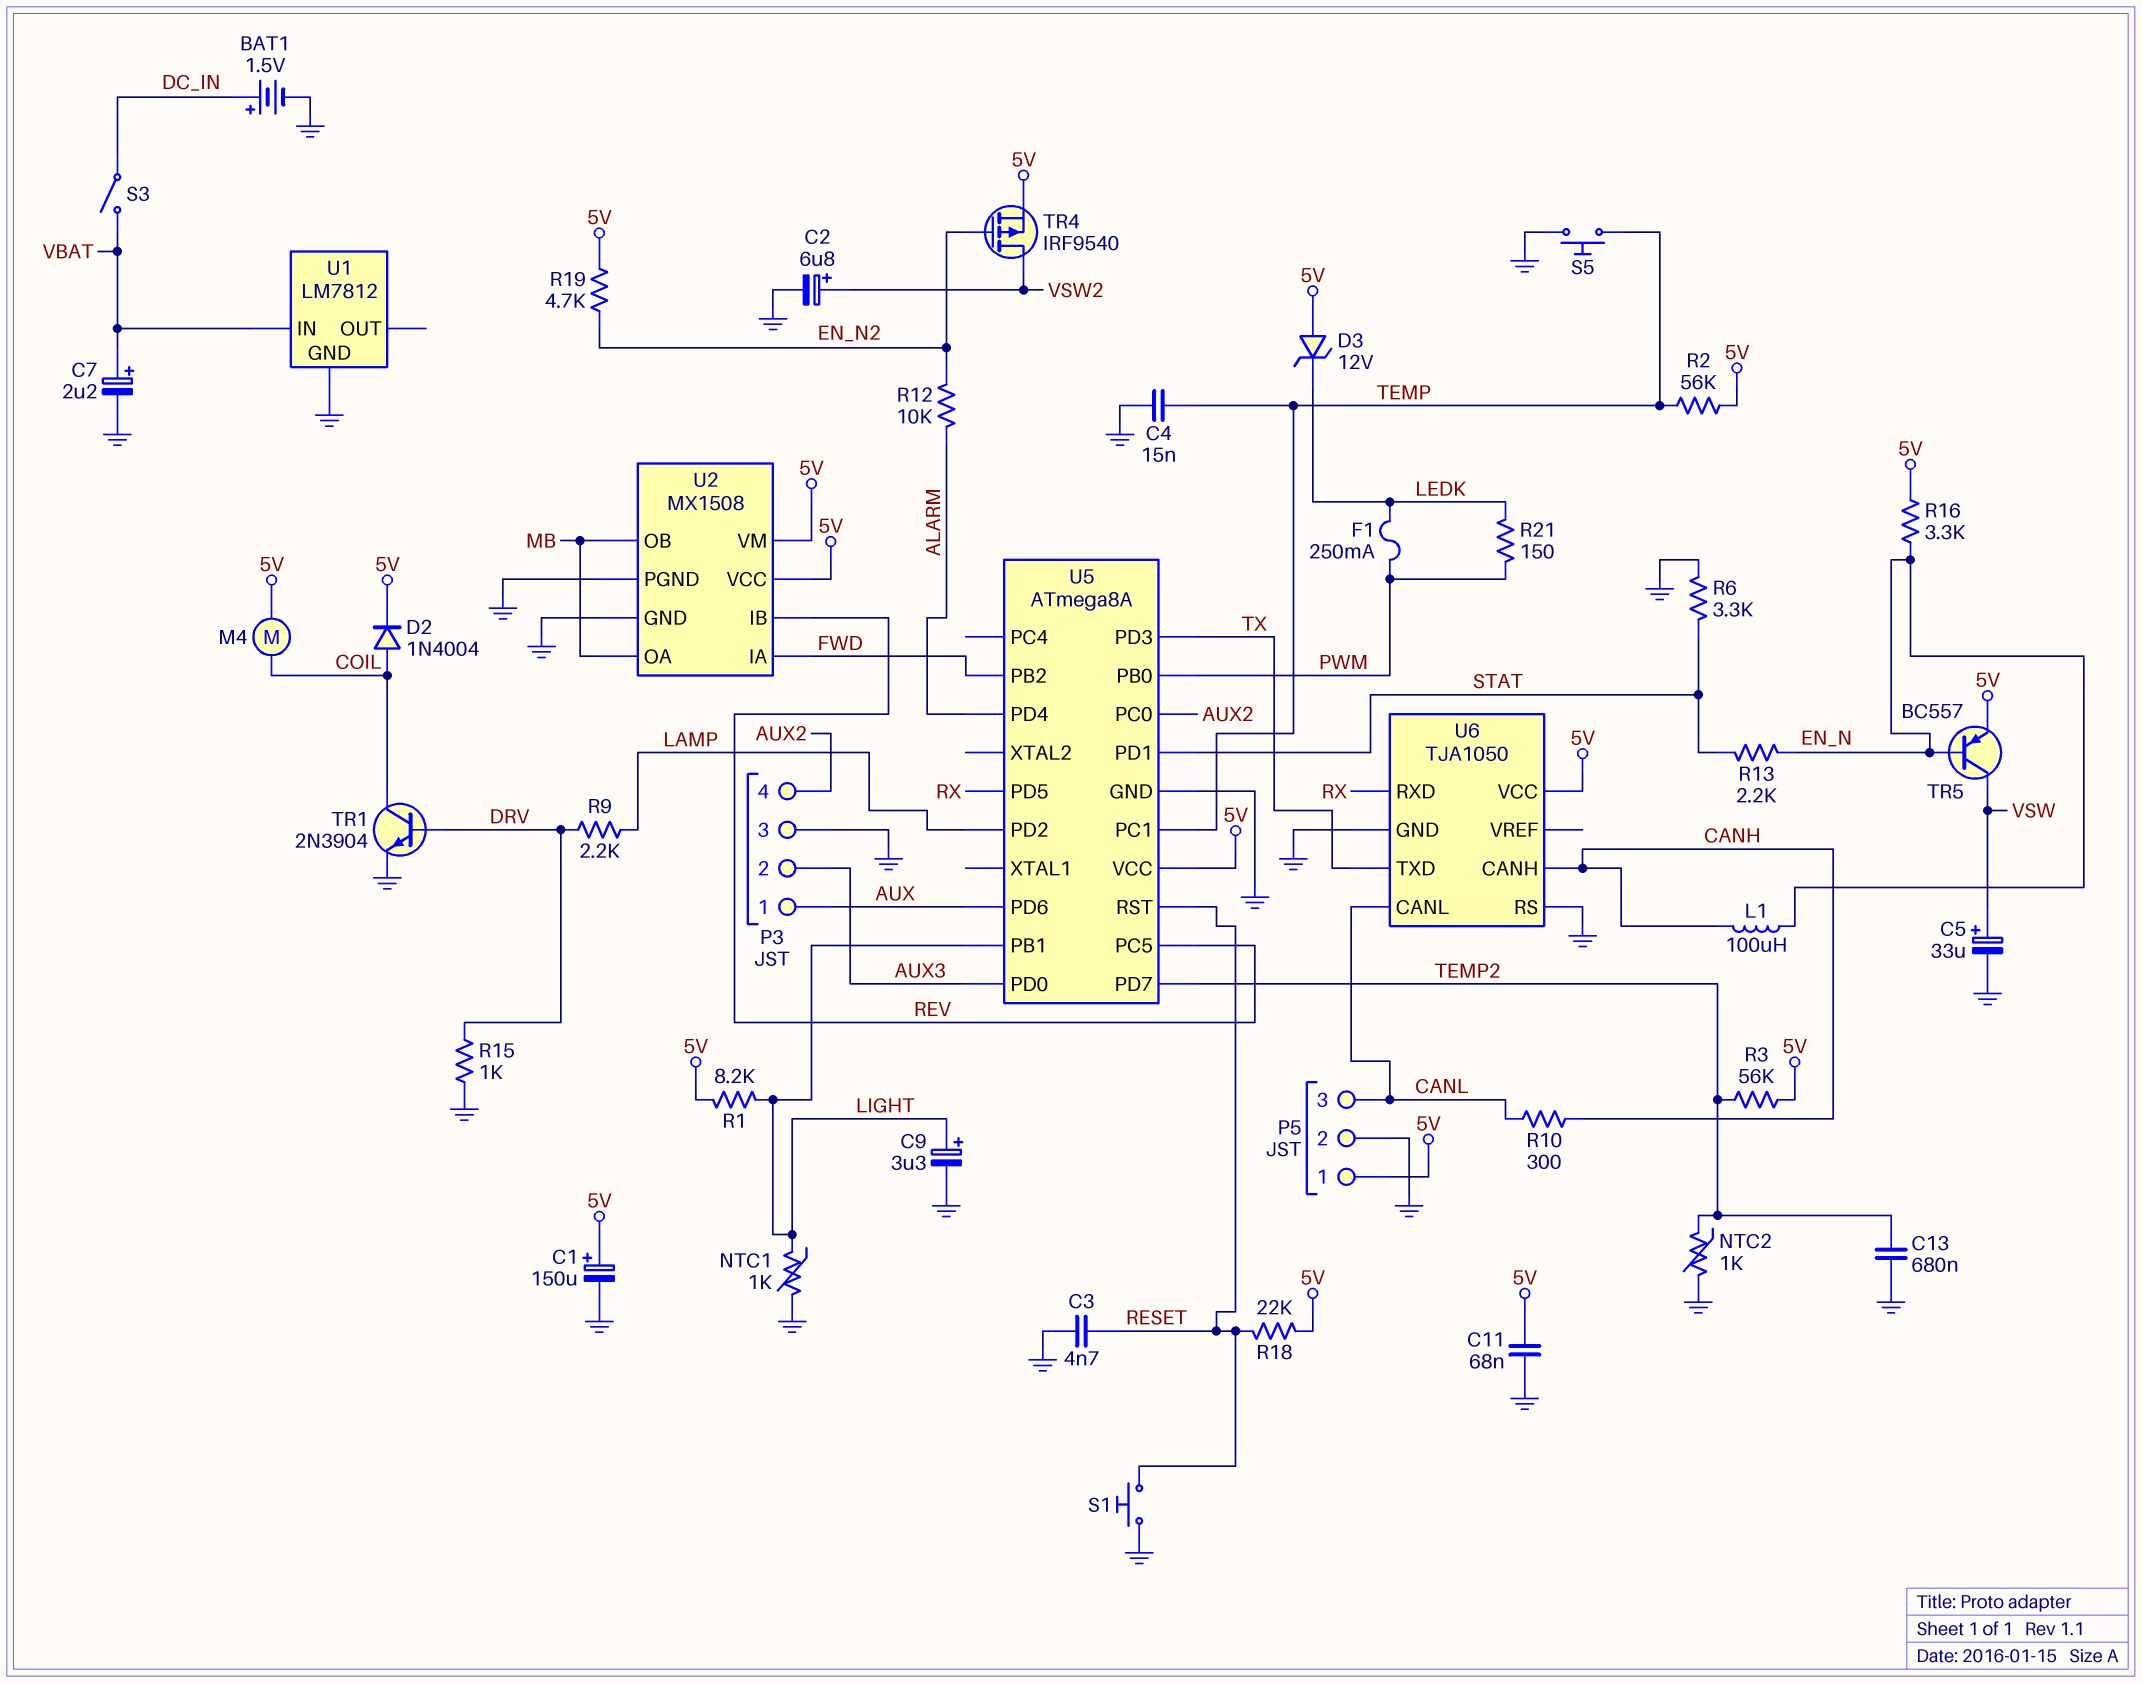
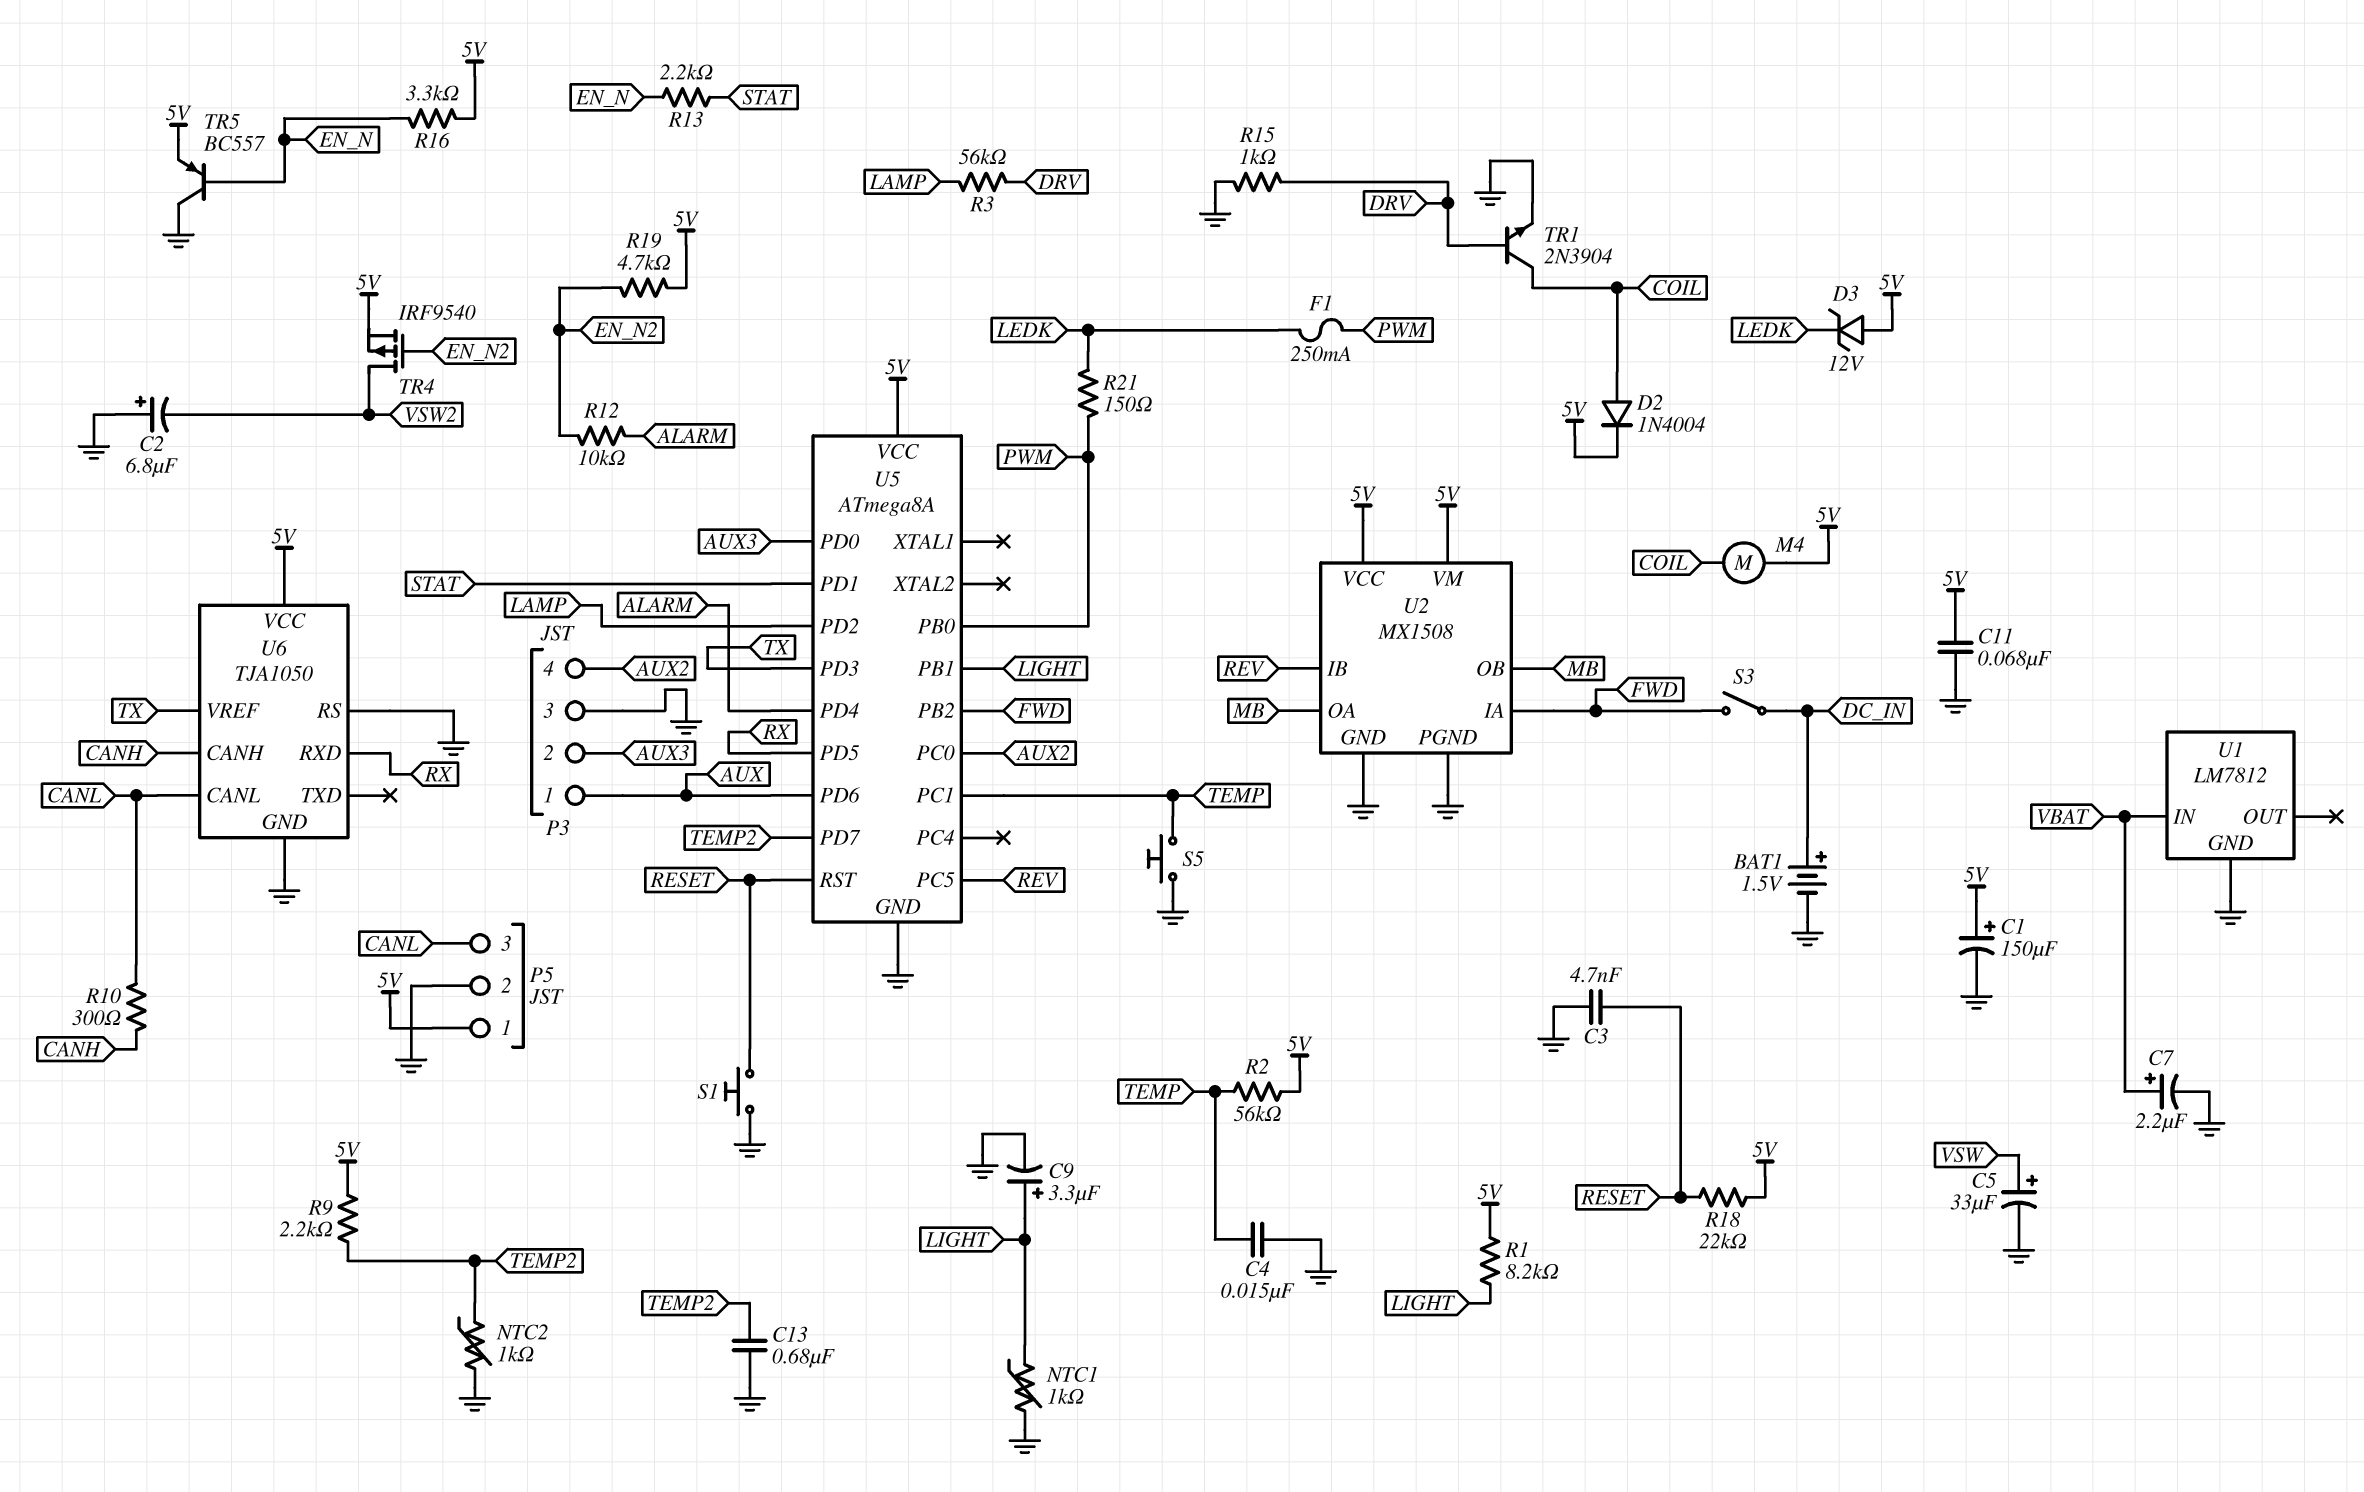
C2: 6.8uF (plus VSW2, minus GND) -> 6.8uF (plus GND, minus VSW2)
L1: 100uH (CANH, EN_N) -> none
R3: 56k (5V, TEMP2) -> 56k (DRV, LAMP)
R6: 3.3k (GND, STAT) -> none
R9: 2.2k (DRV, LAMP) -> 2.2k (5V, TEMP2)
S3: switch (DC_IN, VBAT) -> switch (DC_IN, FWD)
TR5: PNP BC557 (B EN_N, C VSW, E 5V) -> PNP BC557 (B EN_N, C GND, E 5V)
U6 pin TXD: TX -> none
U6 pin VREF: none -> TX

